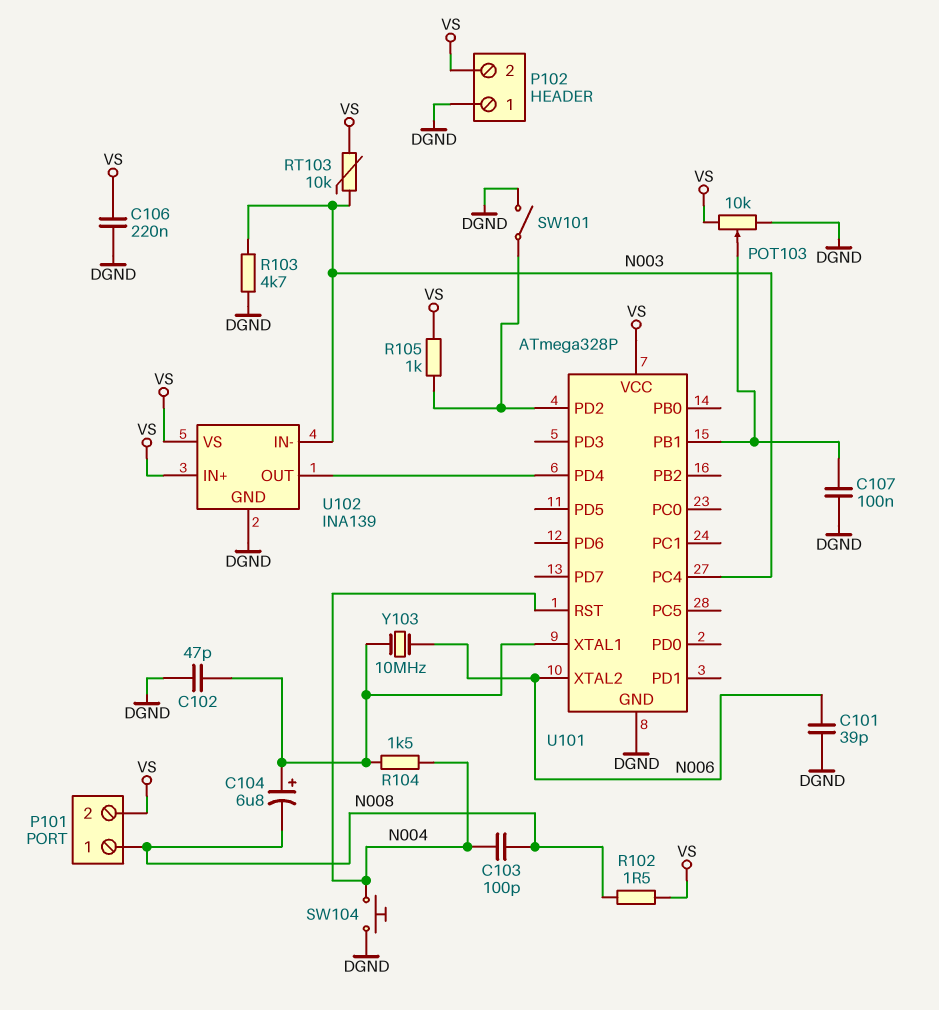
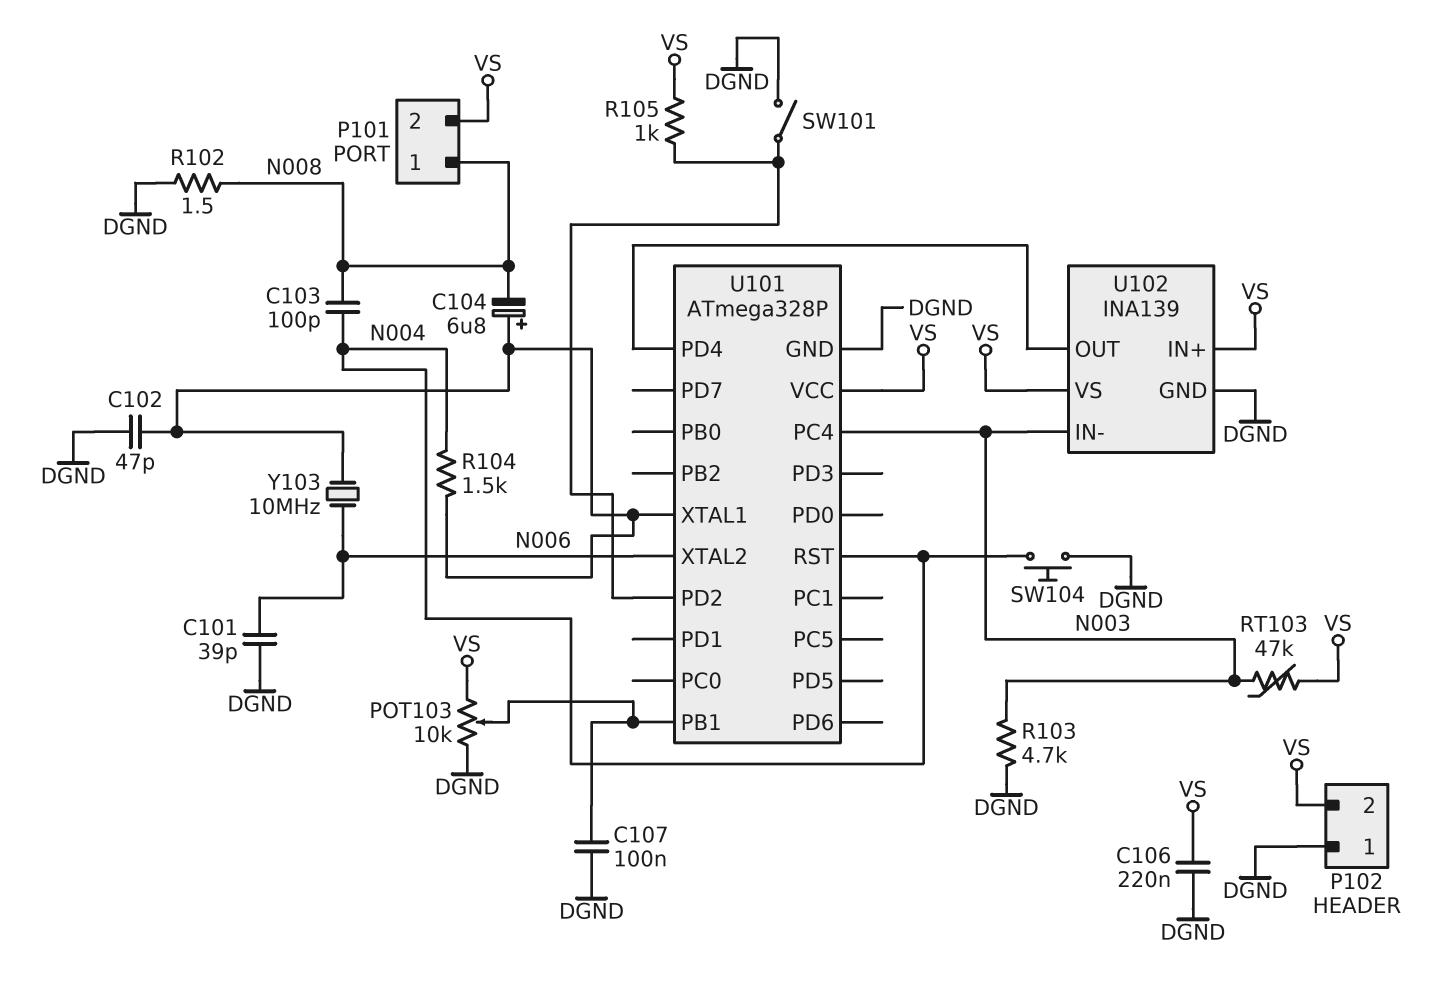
R102: 1.5 (N008, VS) -> 1.5 (DGND, N008)
RT103: 10k (N003, VS) -> 47k (N003, VS)

